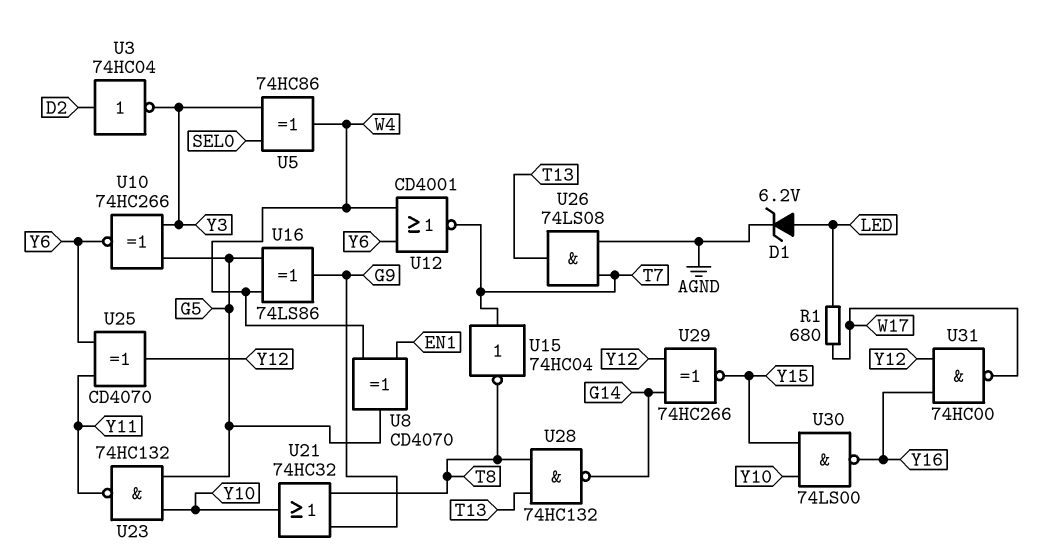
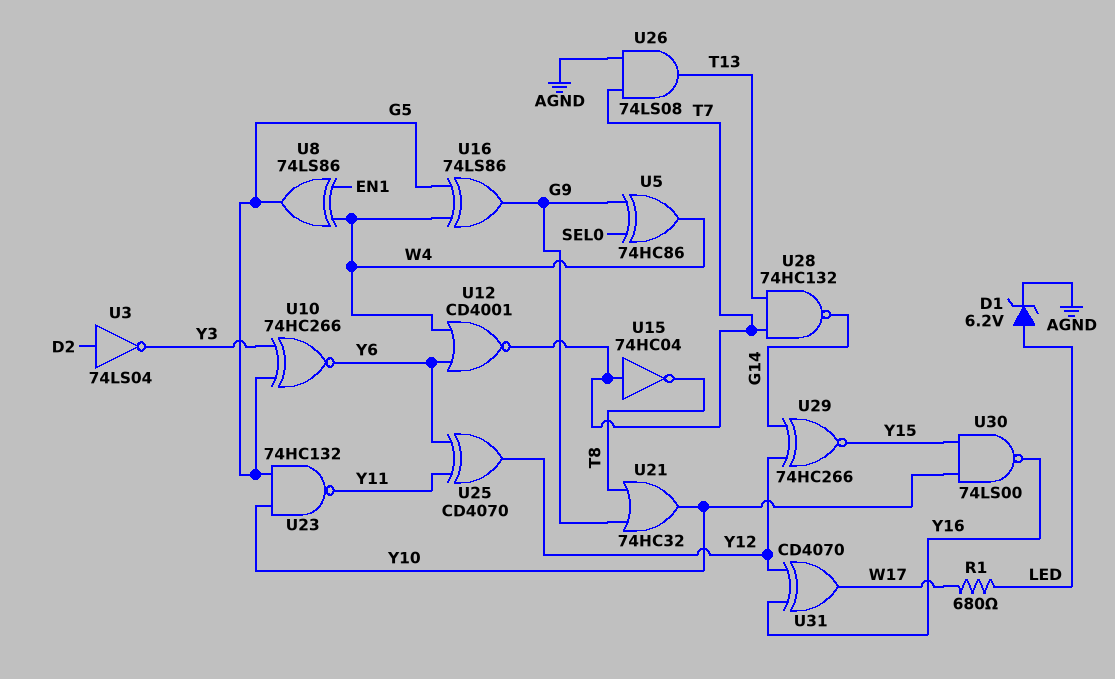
U3: NOT 74HC04 (in D2, out Y3) -> NOT 74LS04 (in D2, out Y3)
U5: XOR 74HC86 (in SEL0, in Y3, out W4) -> XOR 74HC86 (in G9, in SEL0, out W4)
U8: XOR CD4070 (in EN1, in W4, out G5) -> XOR 74LS86 (in EN1, in W4, out G5)
U28: NAND 74HC132 (in T8, in T13, out G14) -> NAND 74HC132 (in T7, in T13, out G14)
U31: NAND 74HC00 (in Y12, in Y16, out W17) -> XOR CD4070 (in Y12, in Y16, out W17)

